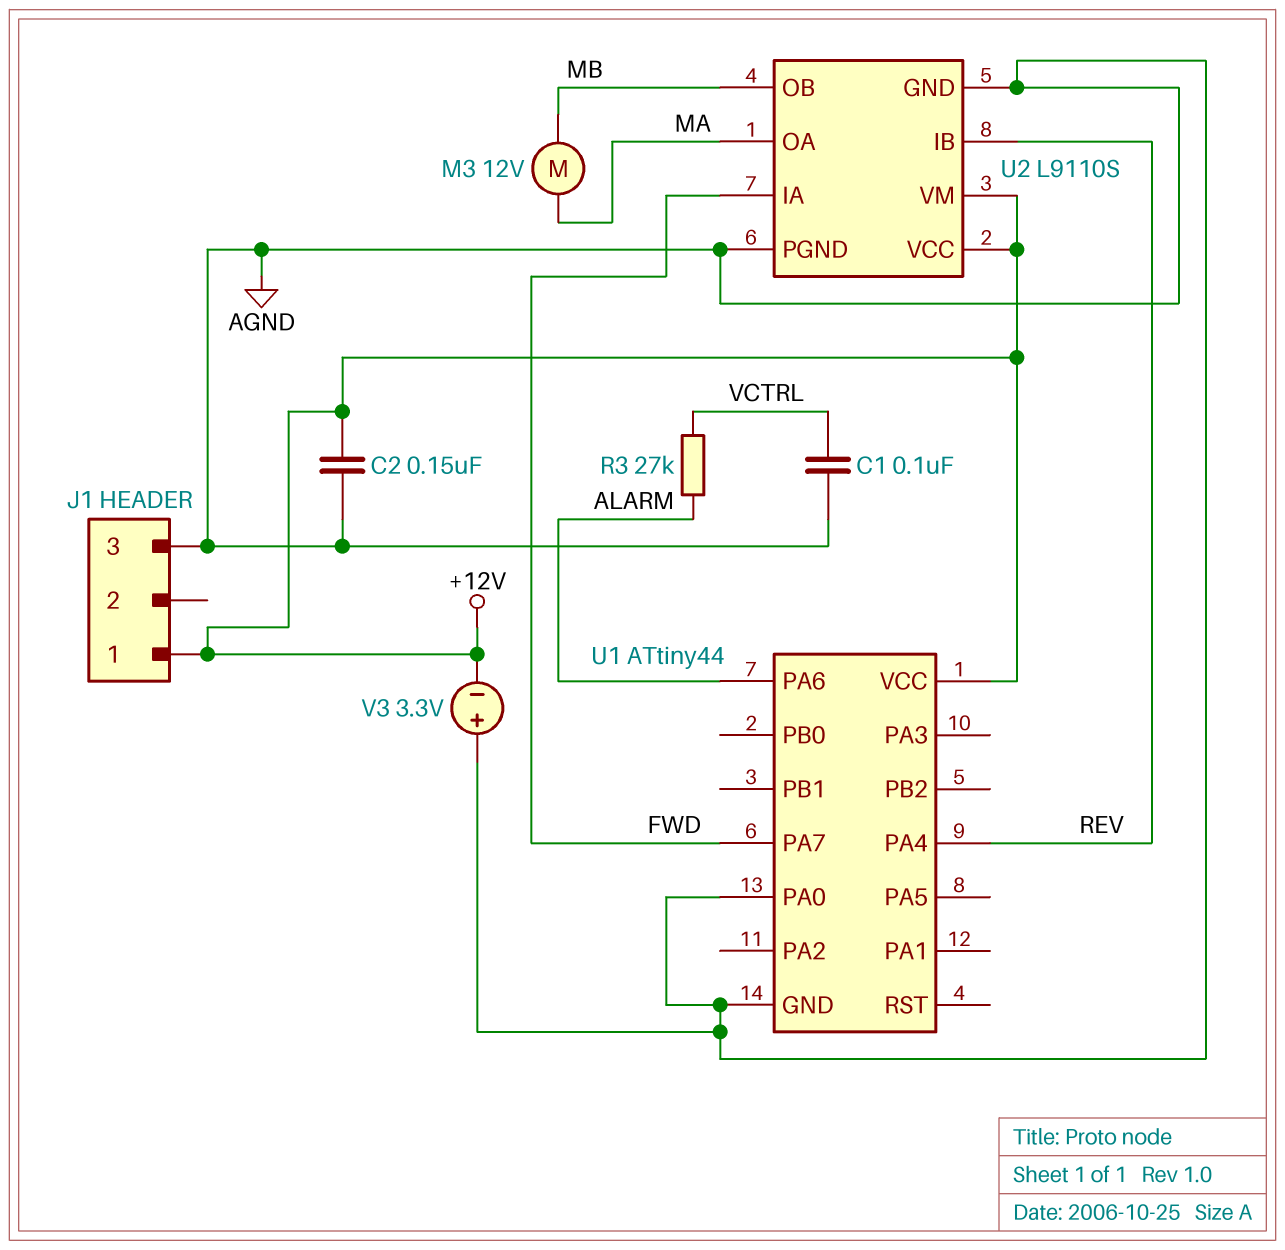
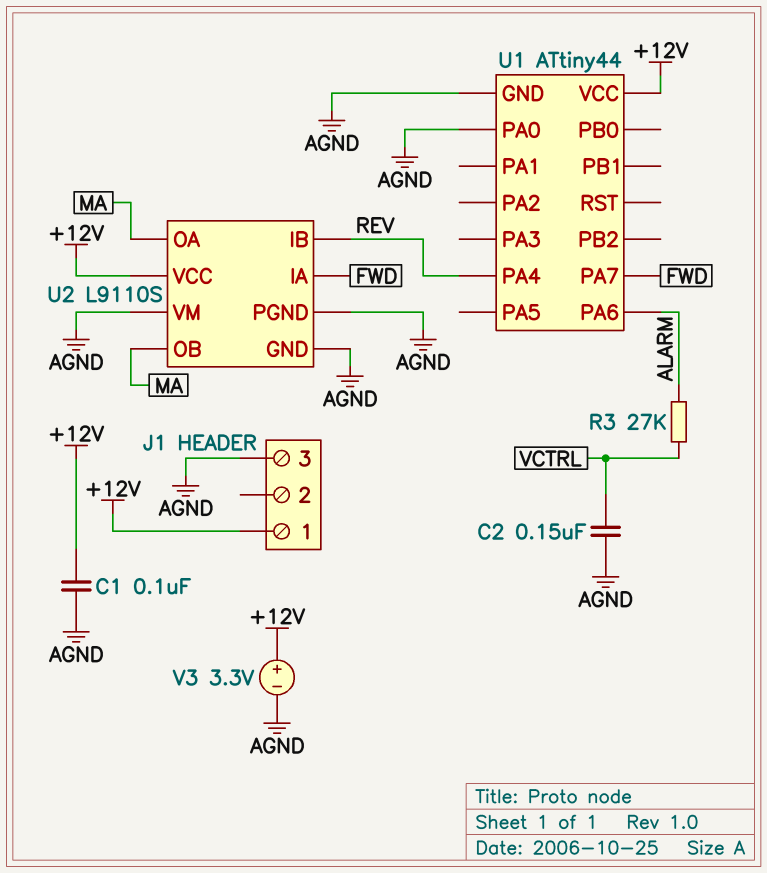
C1: 100nF (AGND, VCTRL) -> 100nF (+12V, AGND)
C2: 150nF (+12V, AGND) -> 150nF (AGND, VCTRL)
M3: motor 12V (MA, MB) -> none
U2 pin OB: MB -> MA
U2 pin VM: +12V -> AGND
V3: 3.3V (plus AGND, minus +12V) -> 3.3V (plus +12V, minus AGND)

